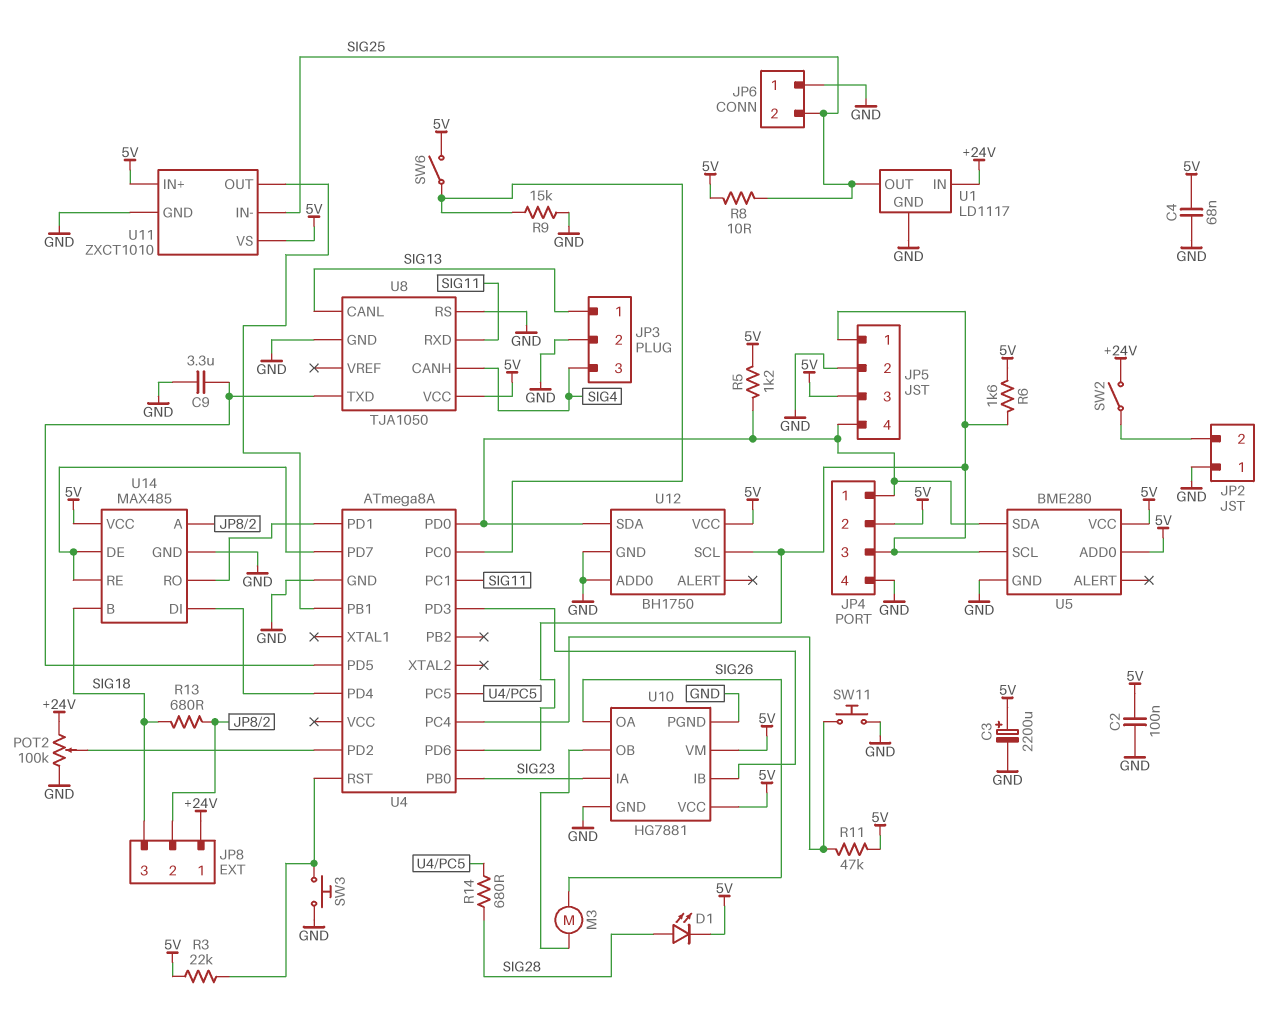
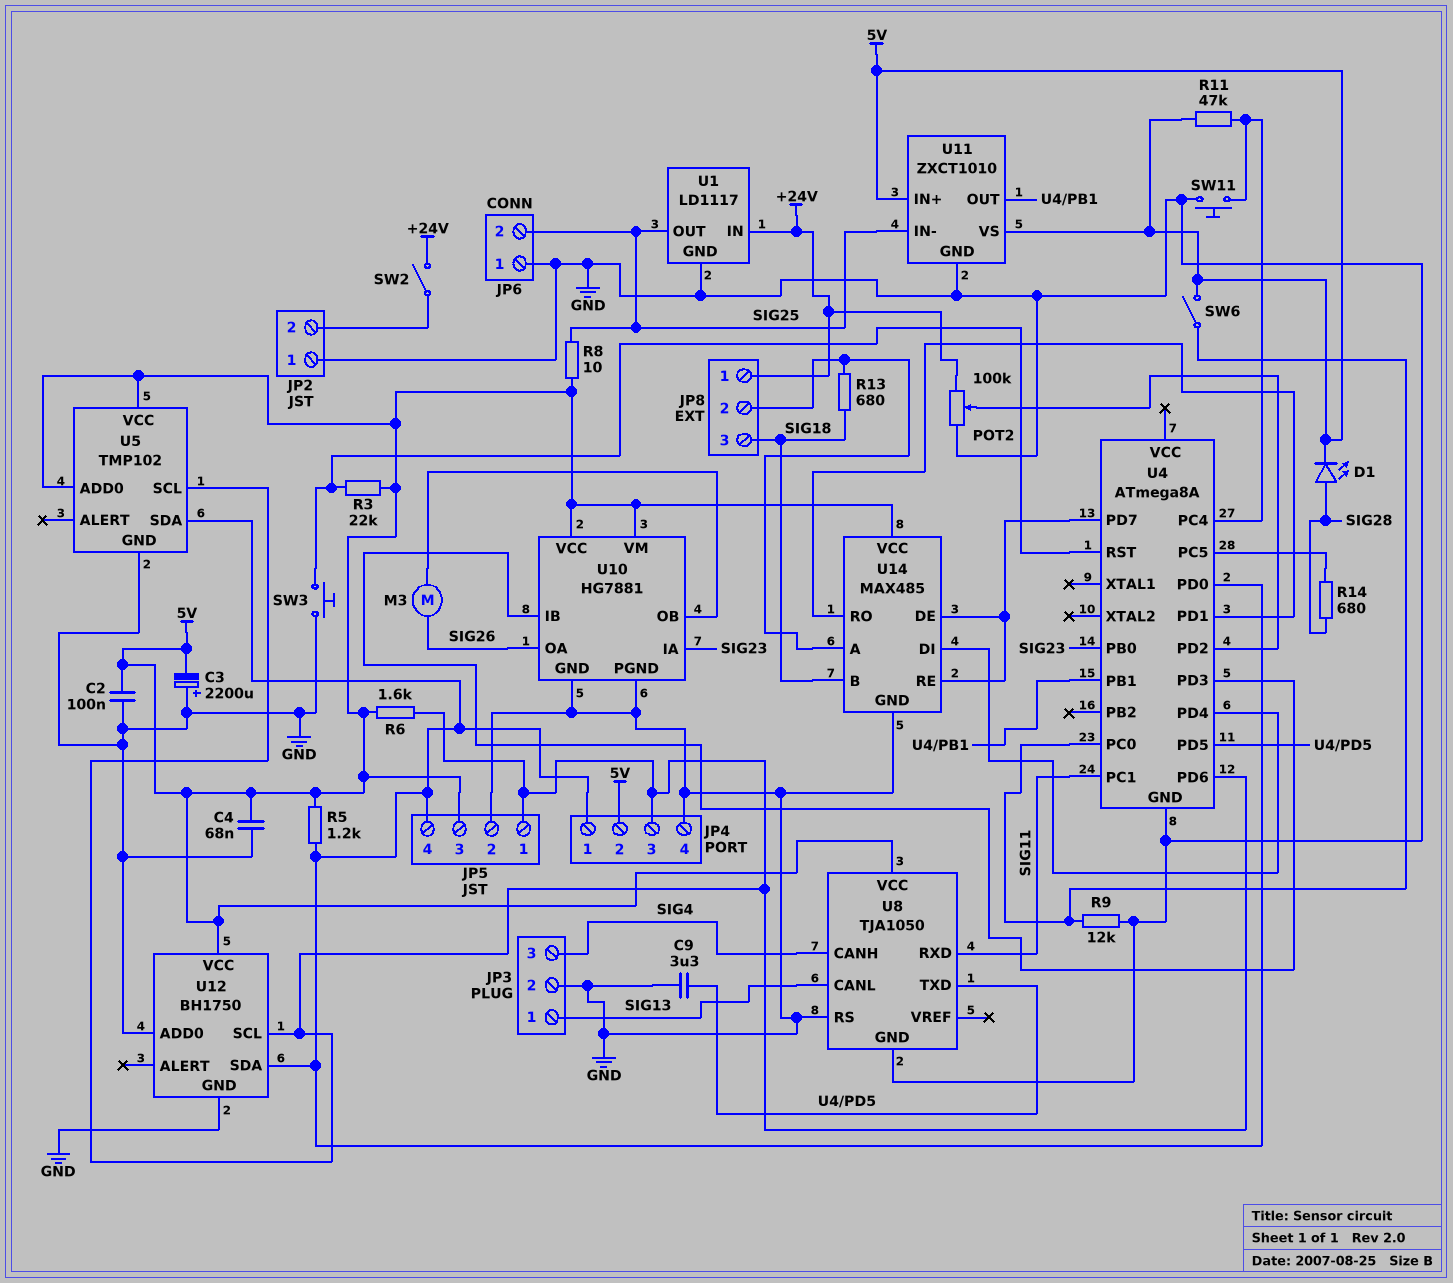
C3: 2200uF (plus 5V, minus GND) -> 2200uF (plus GND, minus 5V)
R9: 15k (GND, U4/PC0) -> 12k (GND, U4/PC0)
U5: BME280 -> TMP102

